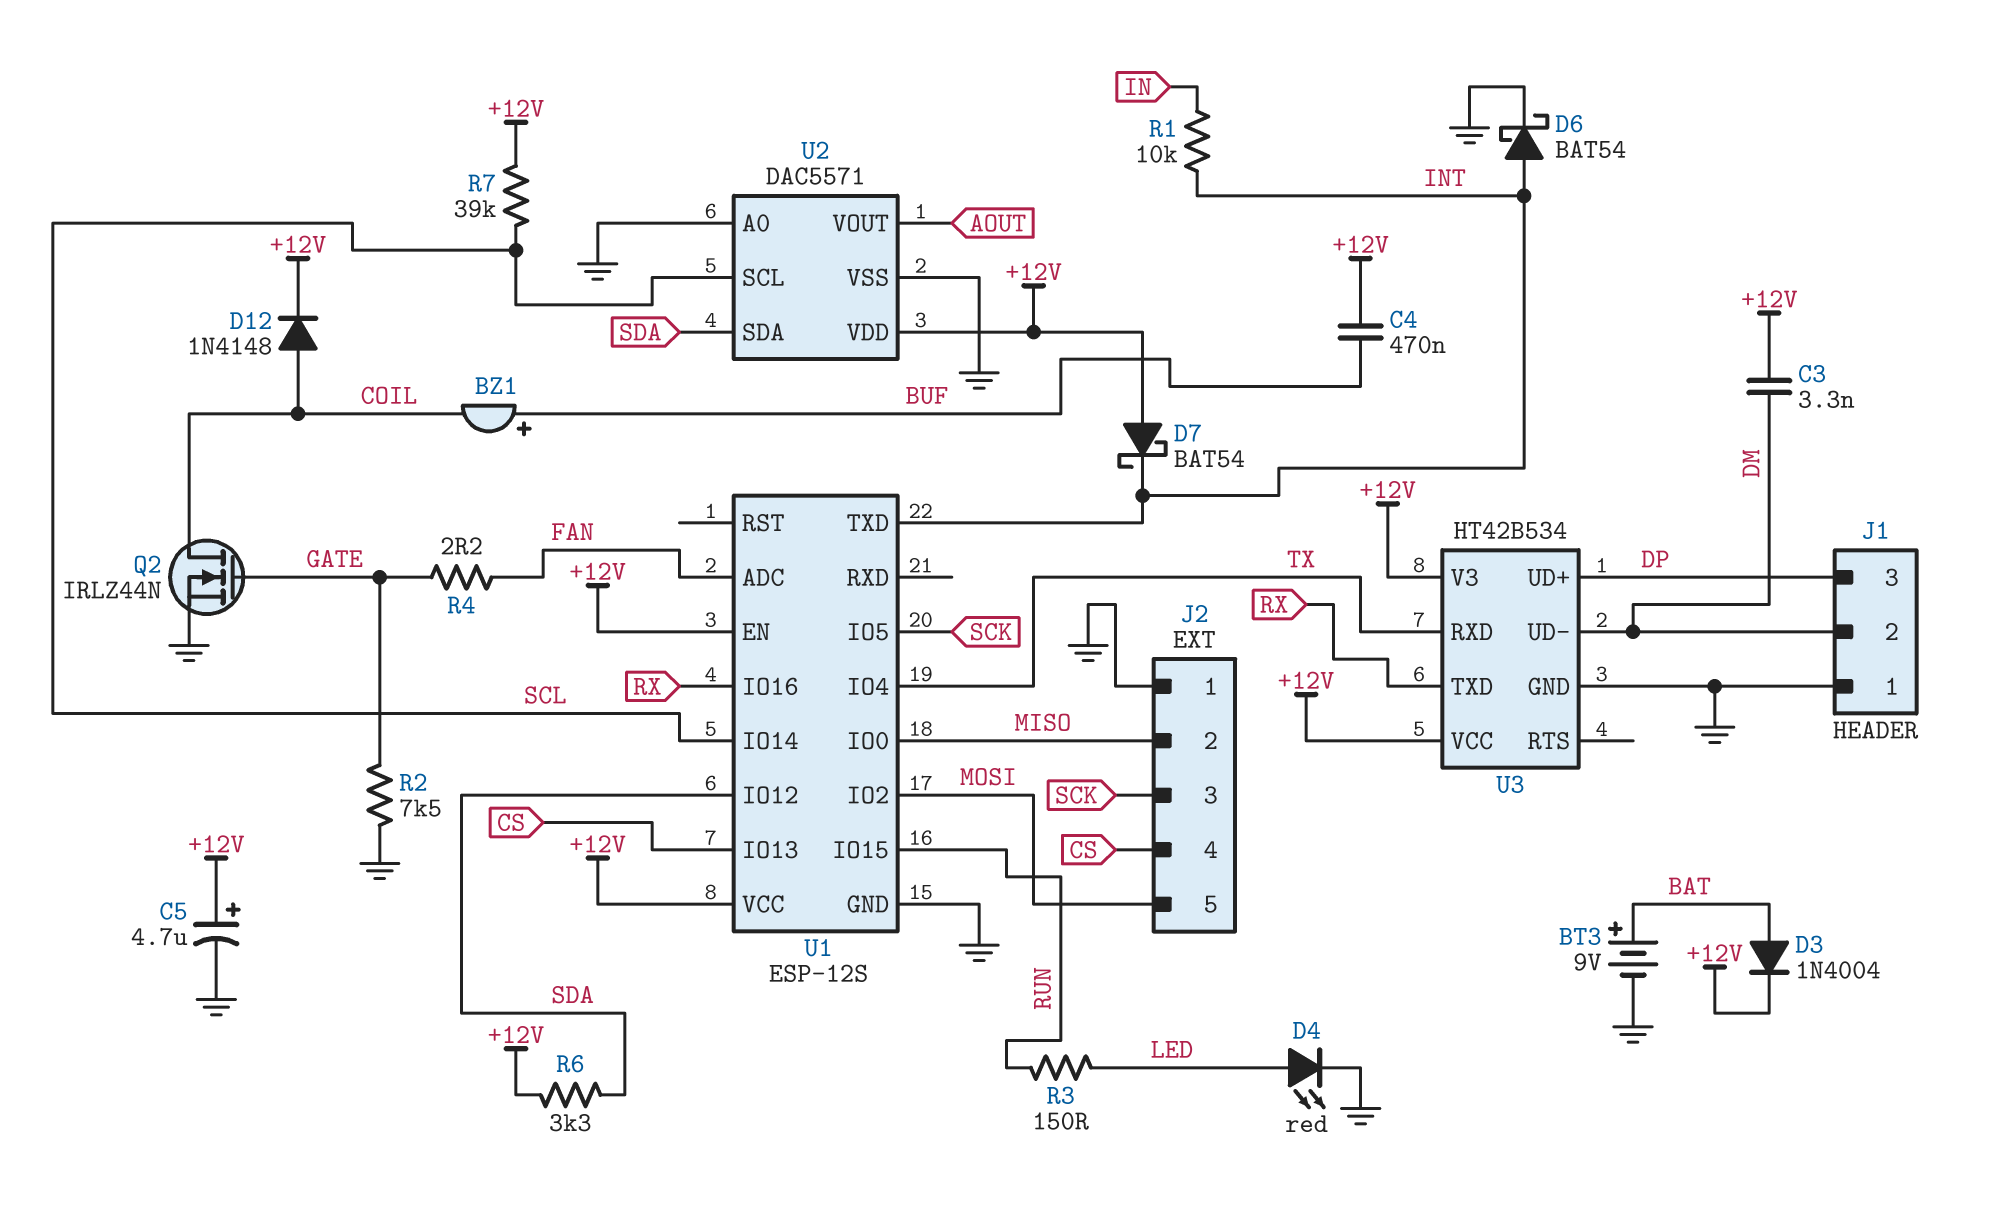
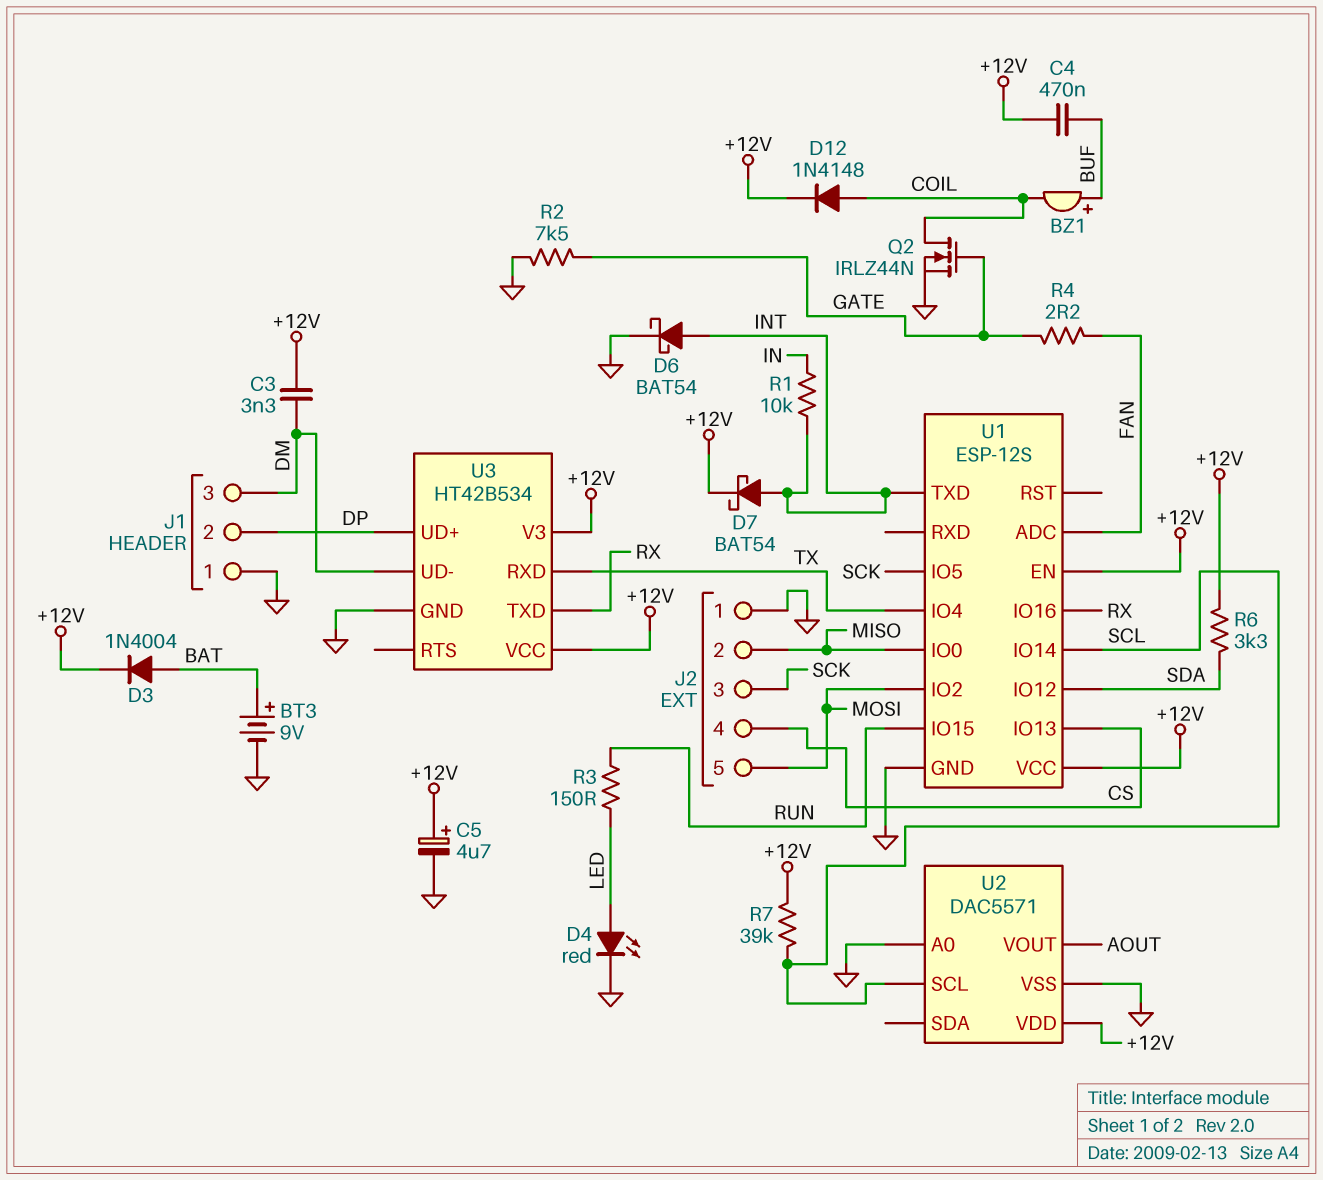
D7: schottky BAT54 (A +12V, K INT) -> schottky BAT54 (A INT, K +12V)
J1 pin 2: DM -> DP
J1 pin 3: DP -> DM
U2 pin SDA: SDA -> none

